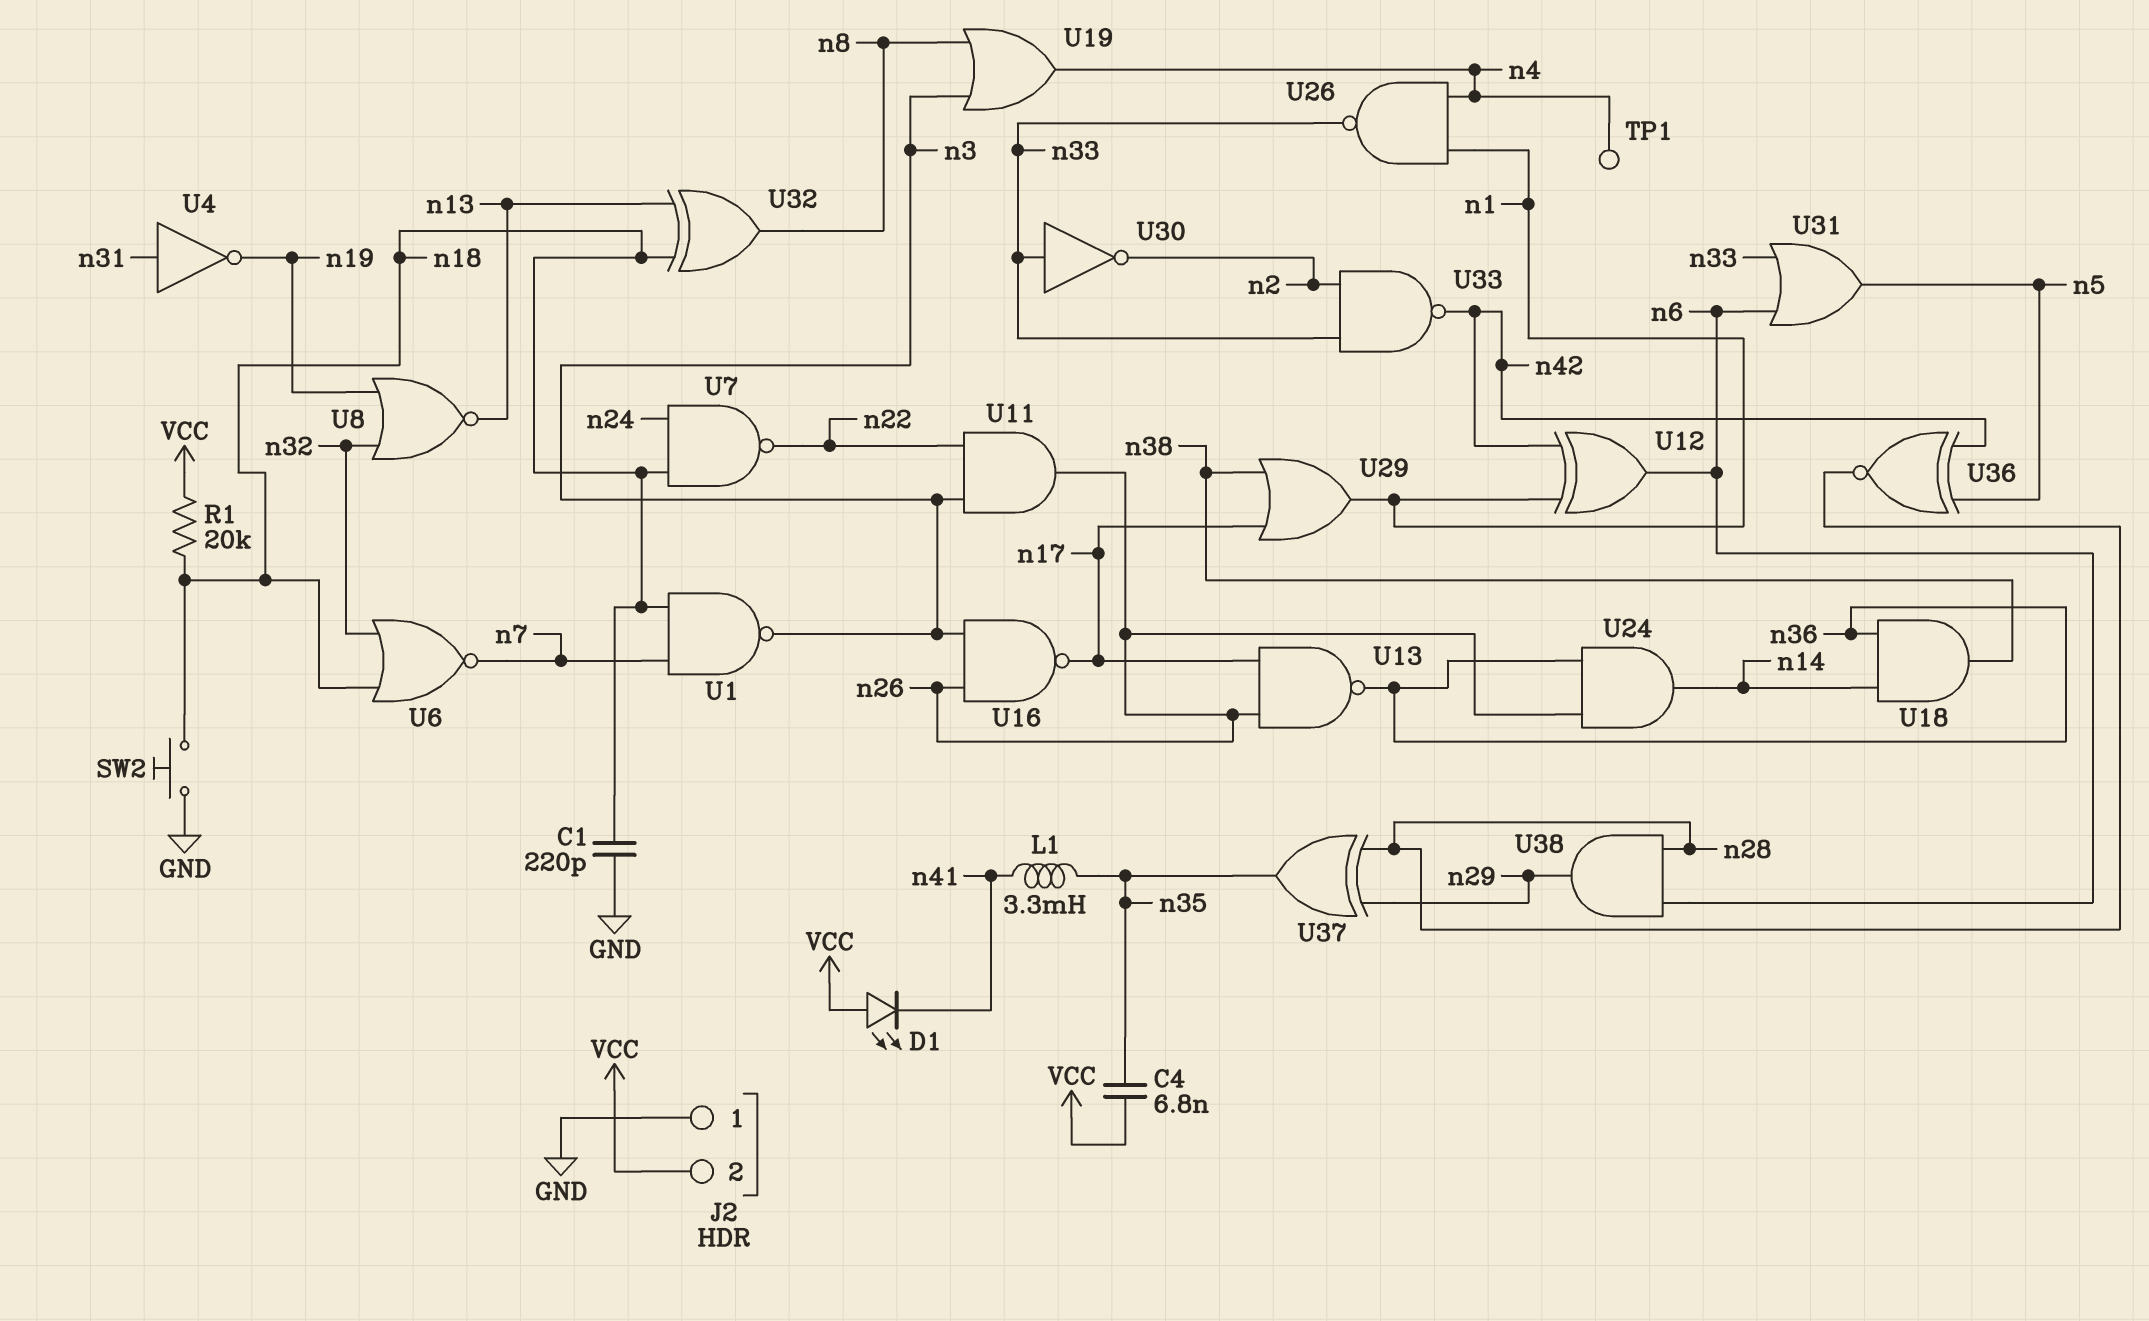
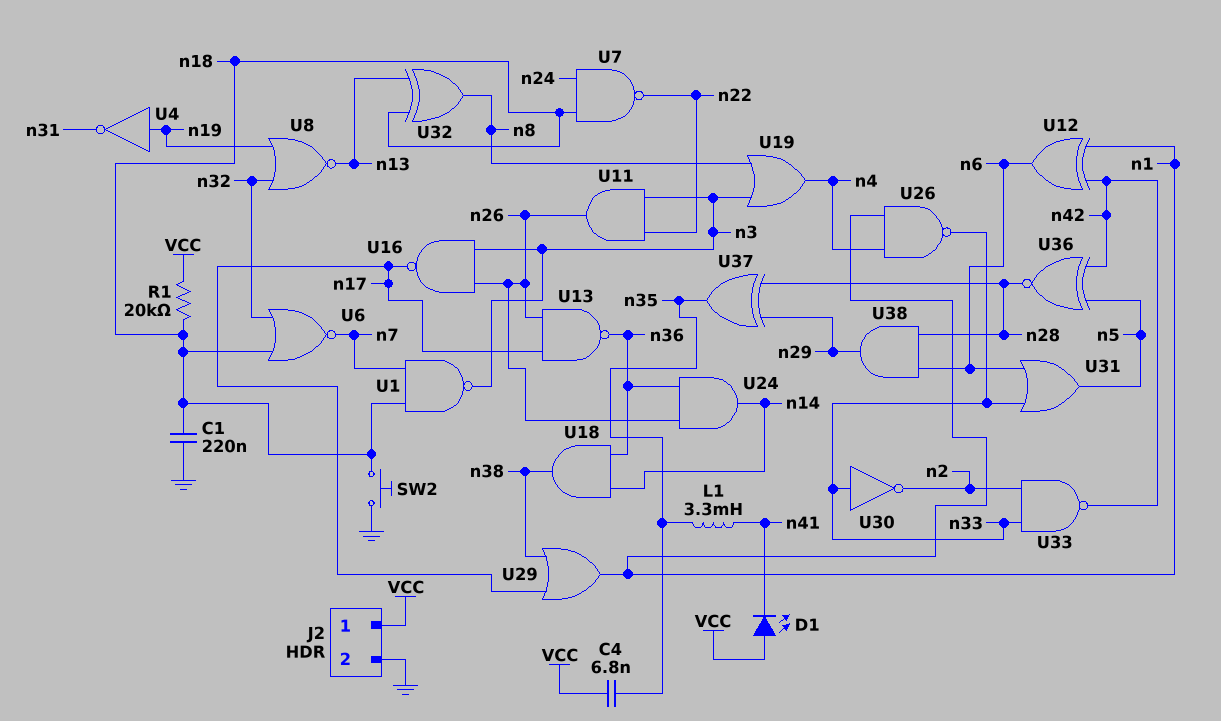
C1: 220pF (GND, n18) -> 220nF (GND, n18)
J2 pin 1: GND -> VCC
J2 pin 2: VCC -> GND
TP1: test point (n4) -> none
U4: NOT (in n31, out n19) -> NOT (in n19, out n31)

